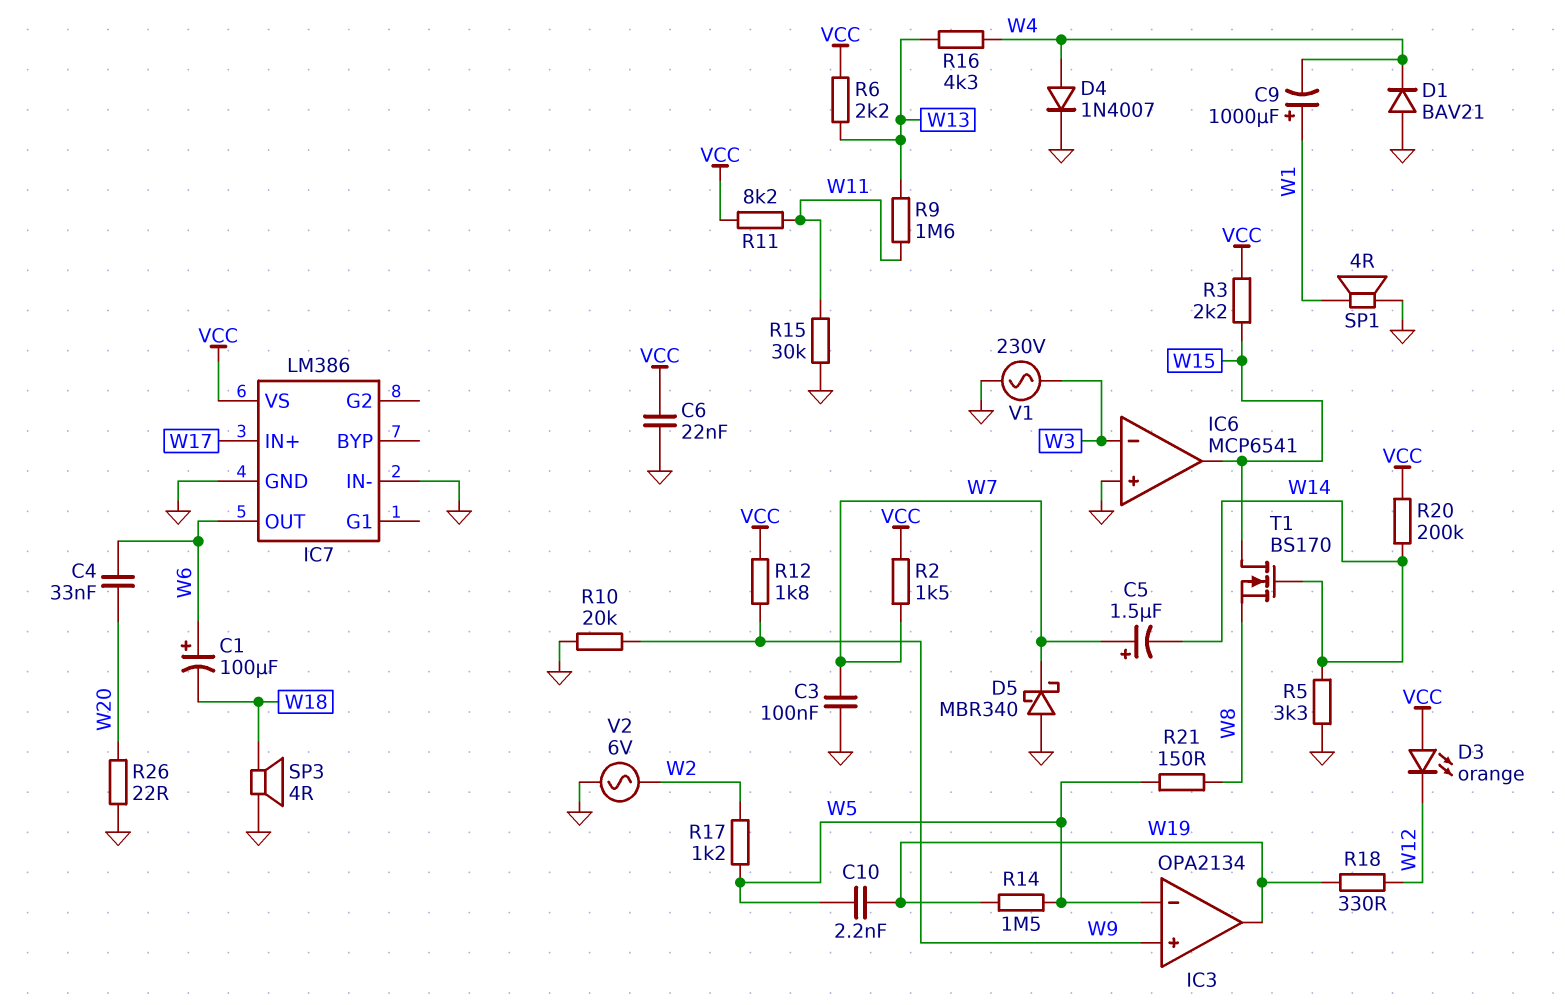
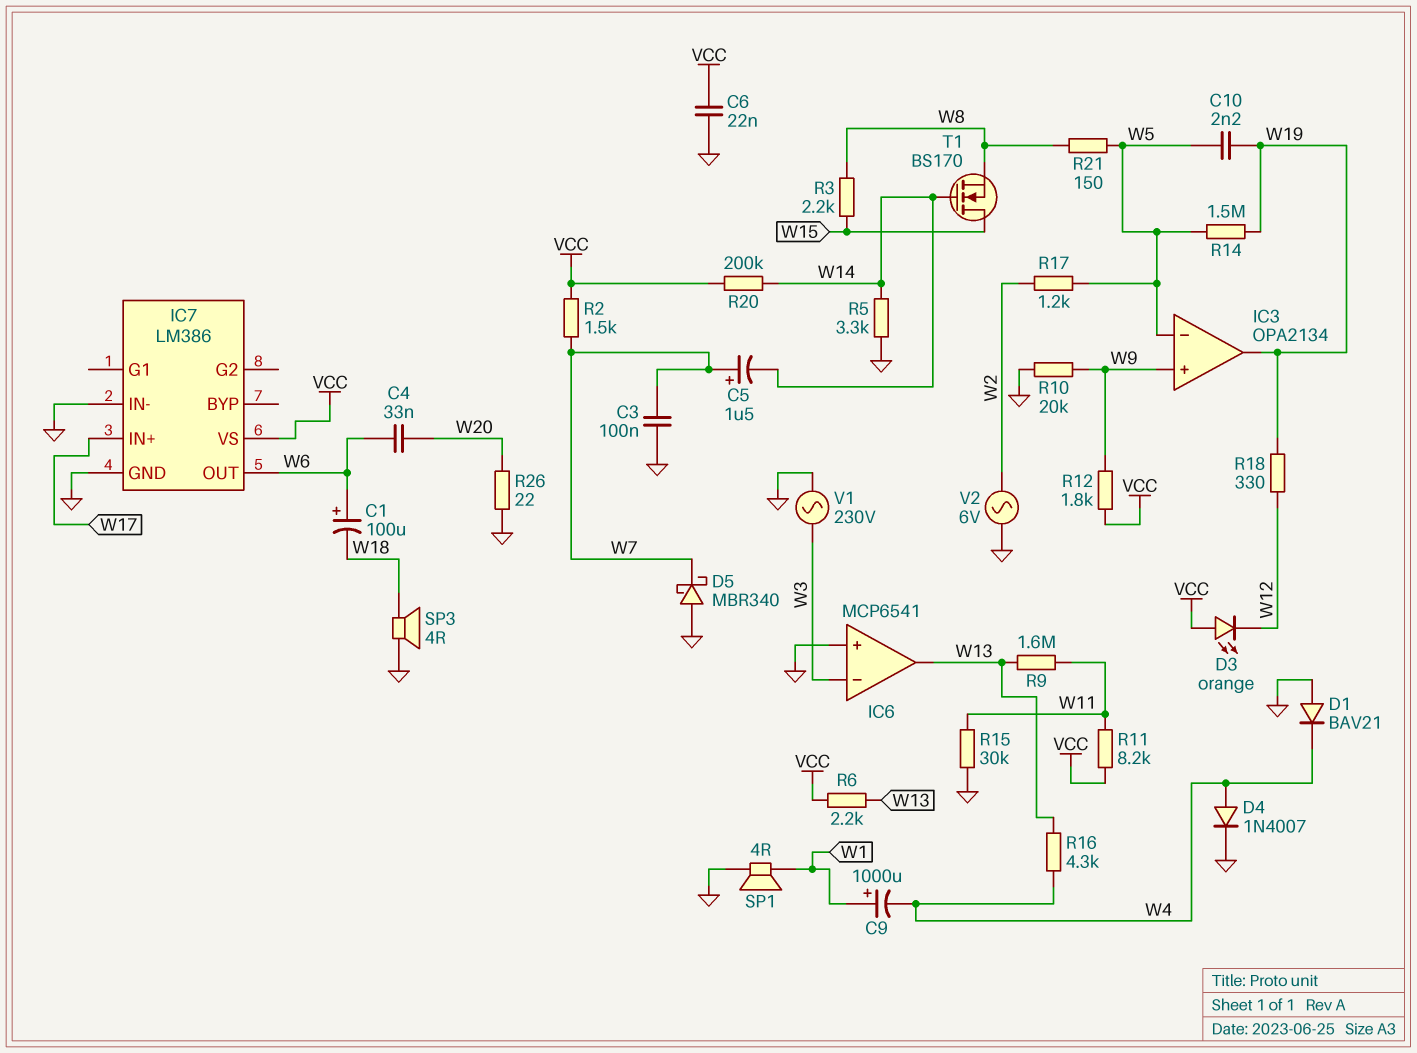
IC6 pin out: W15 -> W13
R3: 2.2k (VCC, W15) -> 2.2k (W8, W15)

